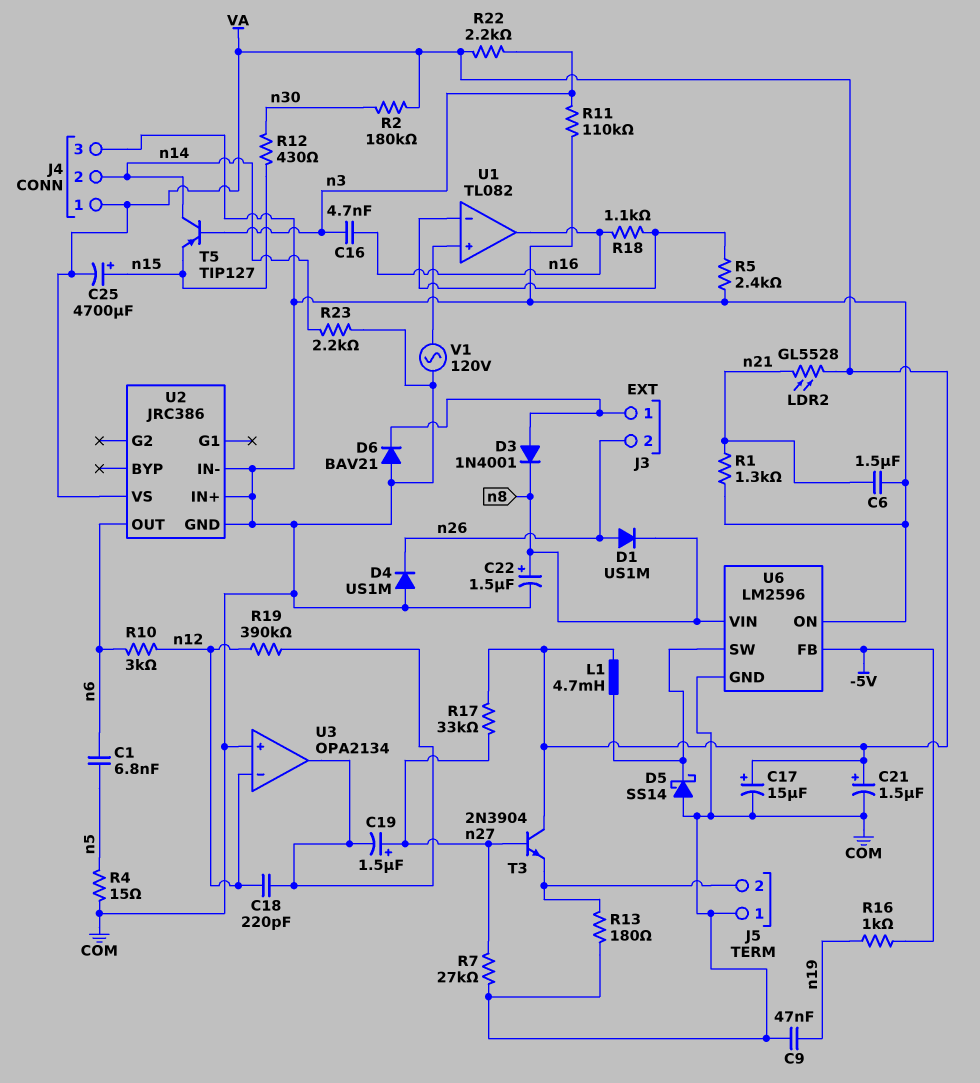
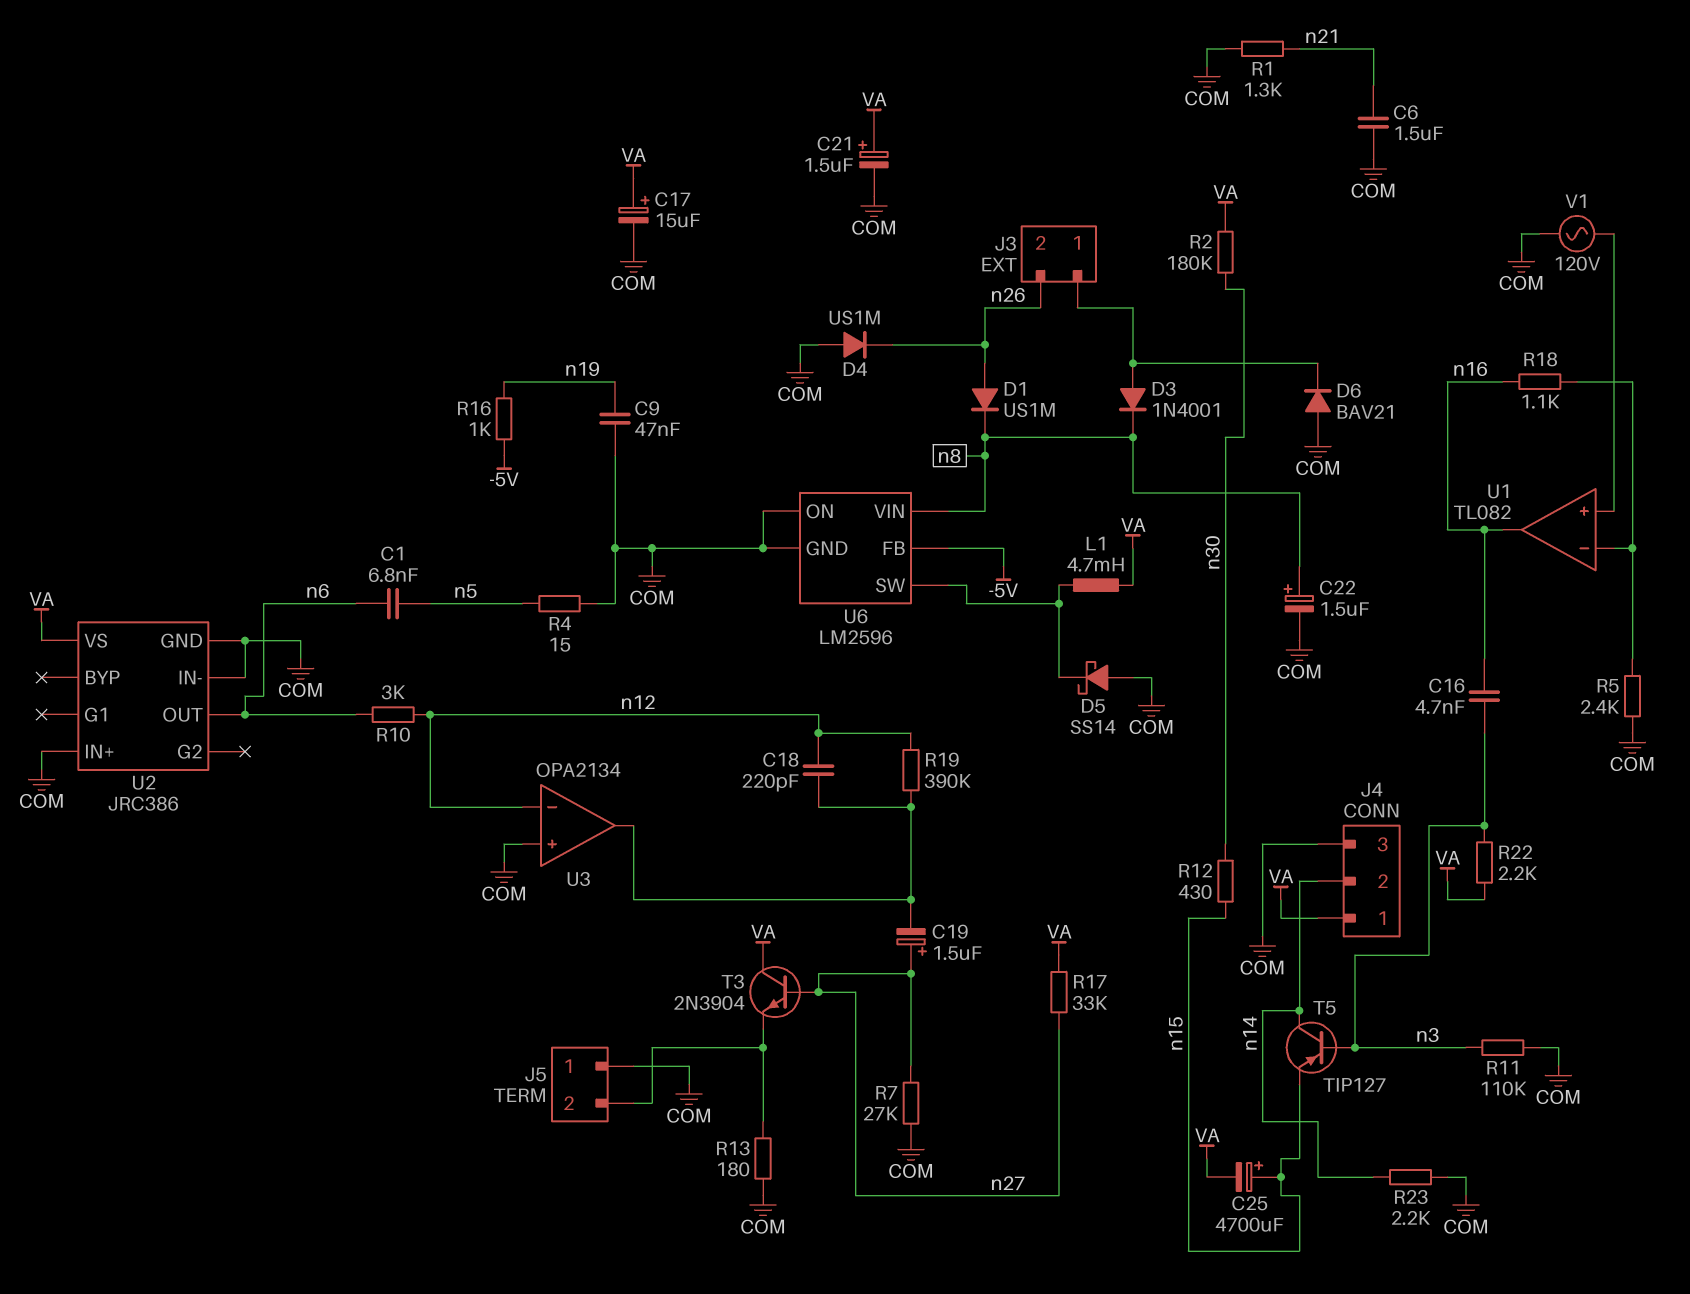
LDR2: GL5528 (VA, n21) -> none

